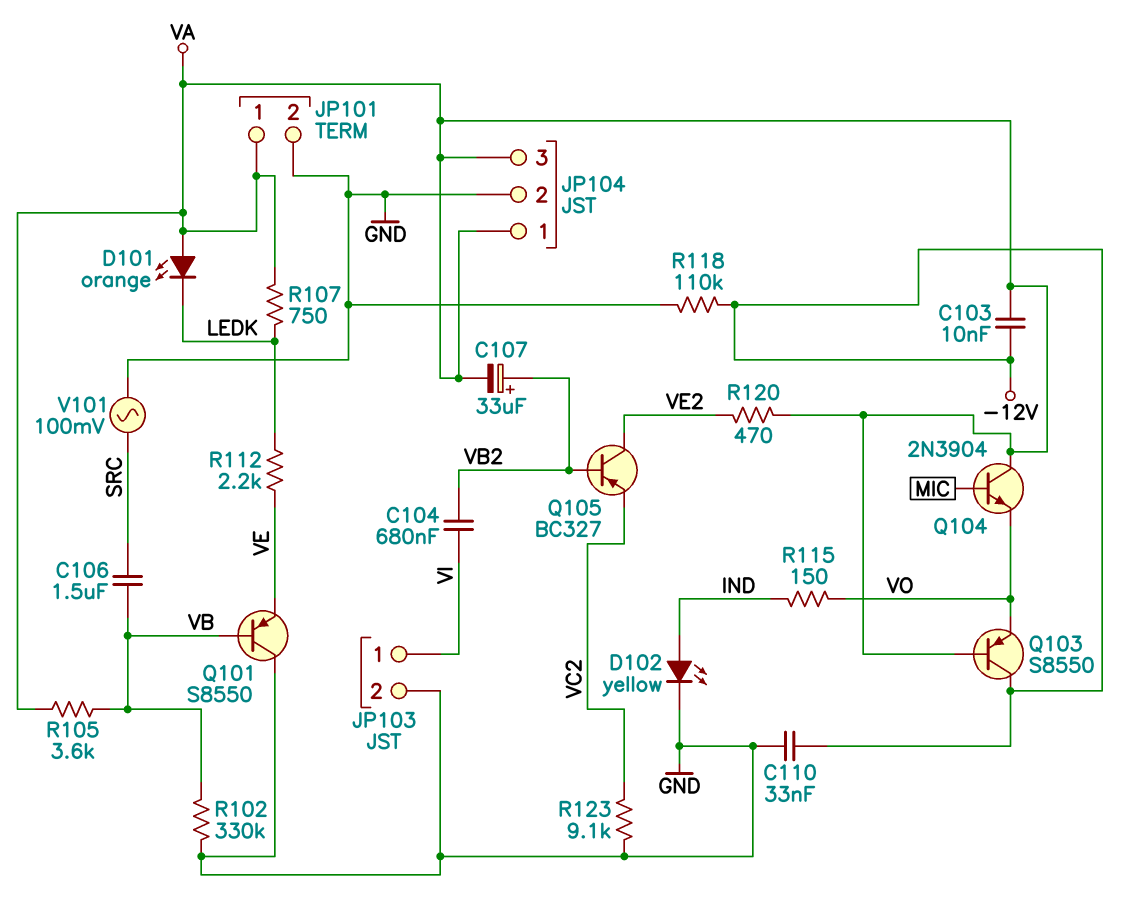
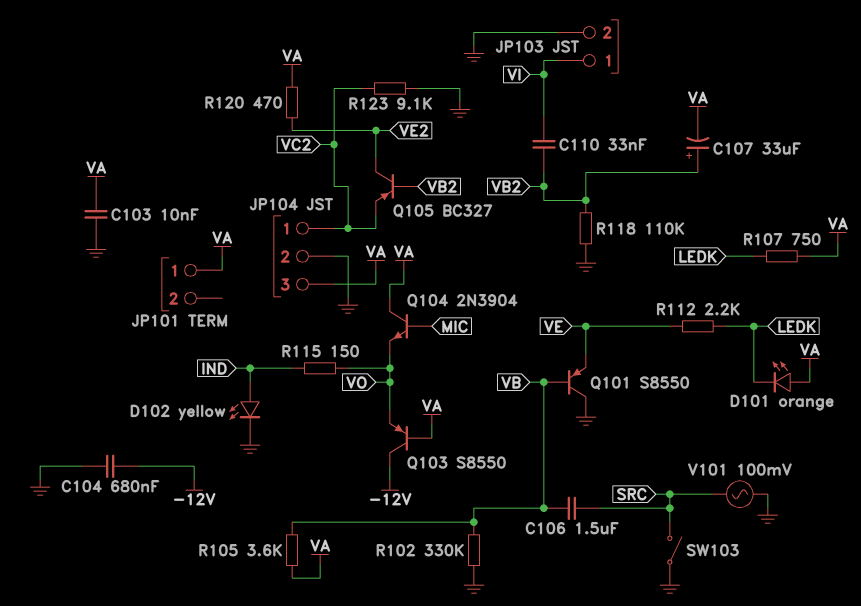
C103: 10nF (-12V, VA) -> 10nF (GND, VA)
C104: 680nF (VB2, VI) -> 680nF (-12V, GND)
C110: 33nF (-12V, GND) -> 33nF (VB2, VI)
JP101 pin 2: GND -> none
JP104 pin 1: VA -> VC2
R118: 110k (-12V, GND) -> 110k (GND, VB2)
SW103: none -> switch (GND, SRC)

